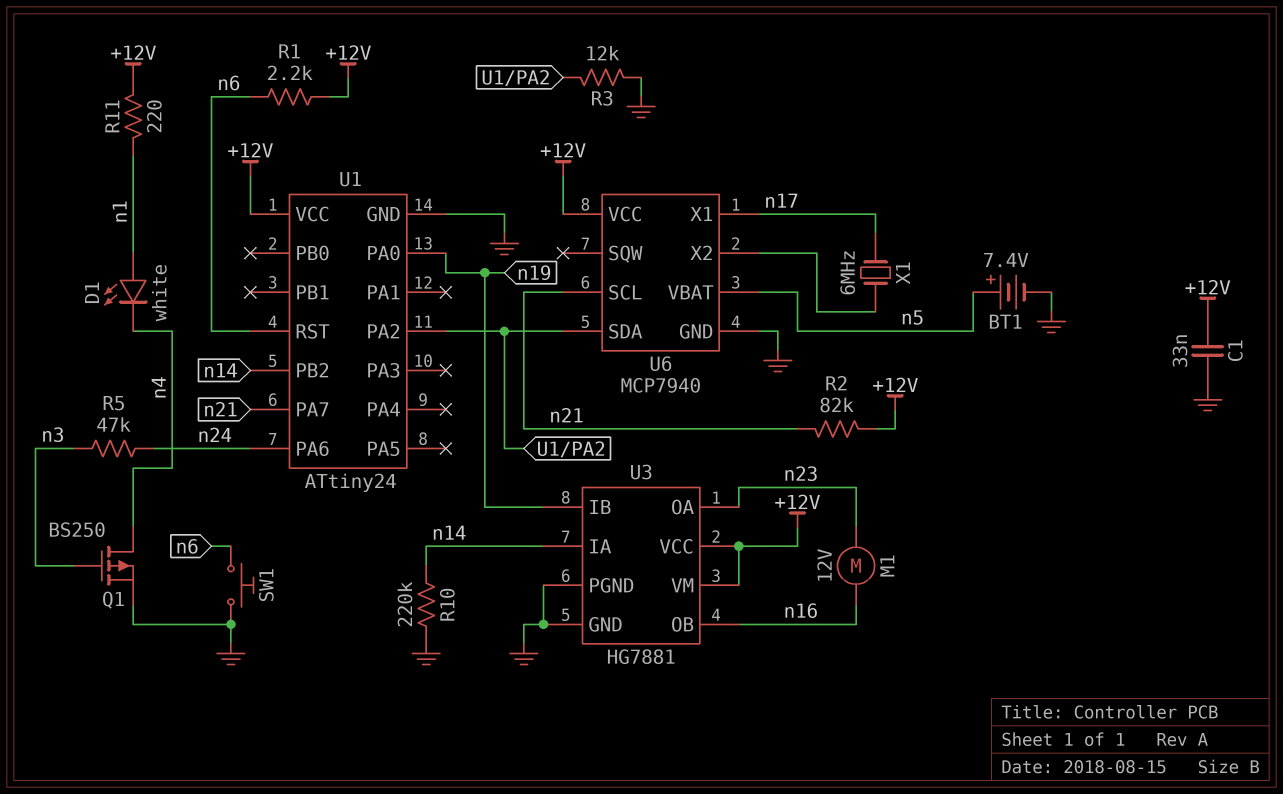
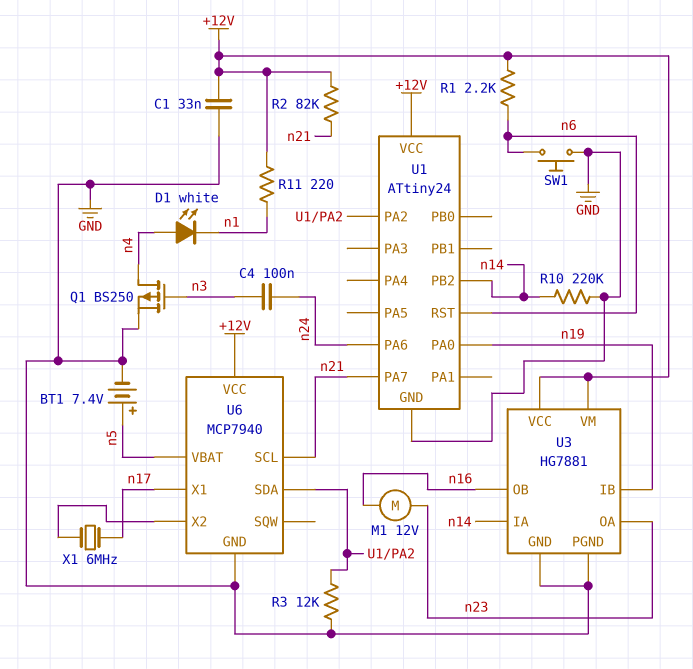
C4: none -> 100nF (n3, n24)
D1: LED white (A n1, K n4) -> LED white (A n4, K n1)
R5: 47k (n3, n24) -> none

